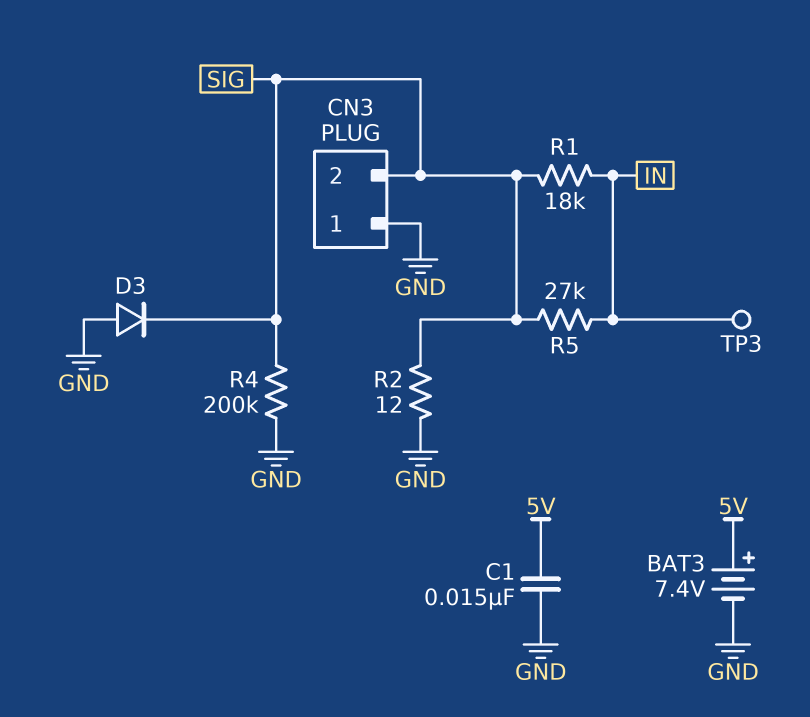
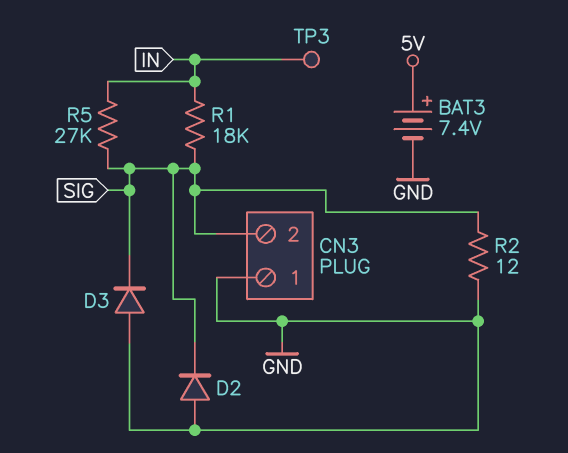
C1: 15nF (5V, GND) -> none
D2: none -> diode (A GND, K SIG)
R4: 200k (GND, SIG) -> none

